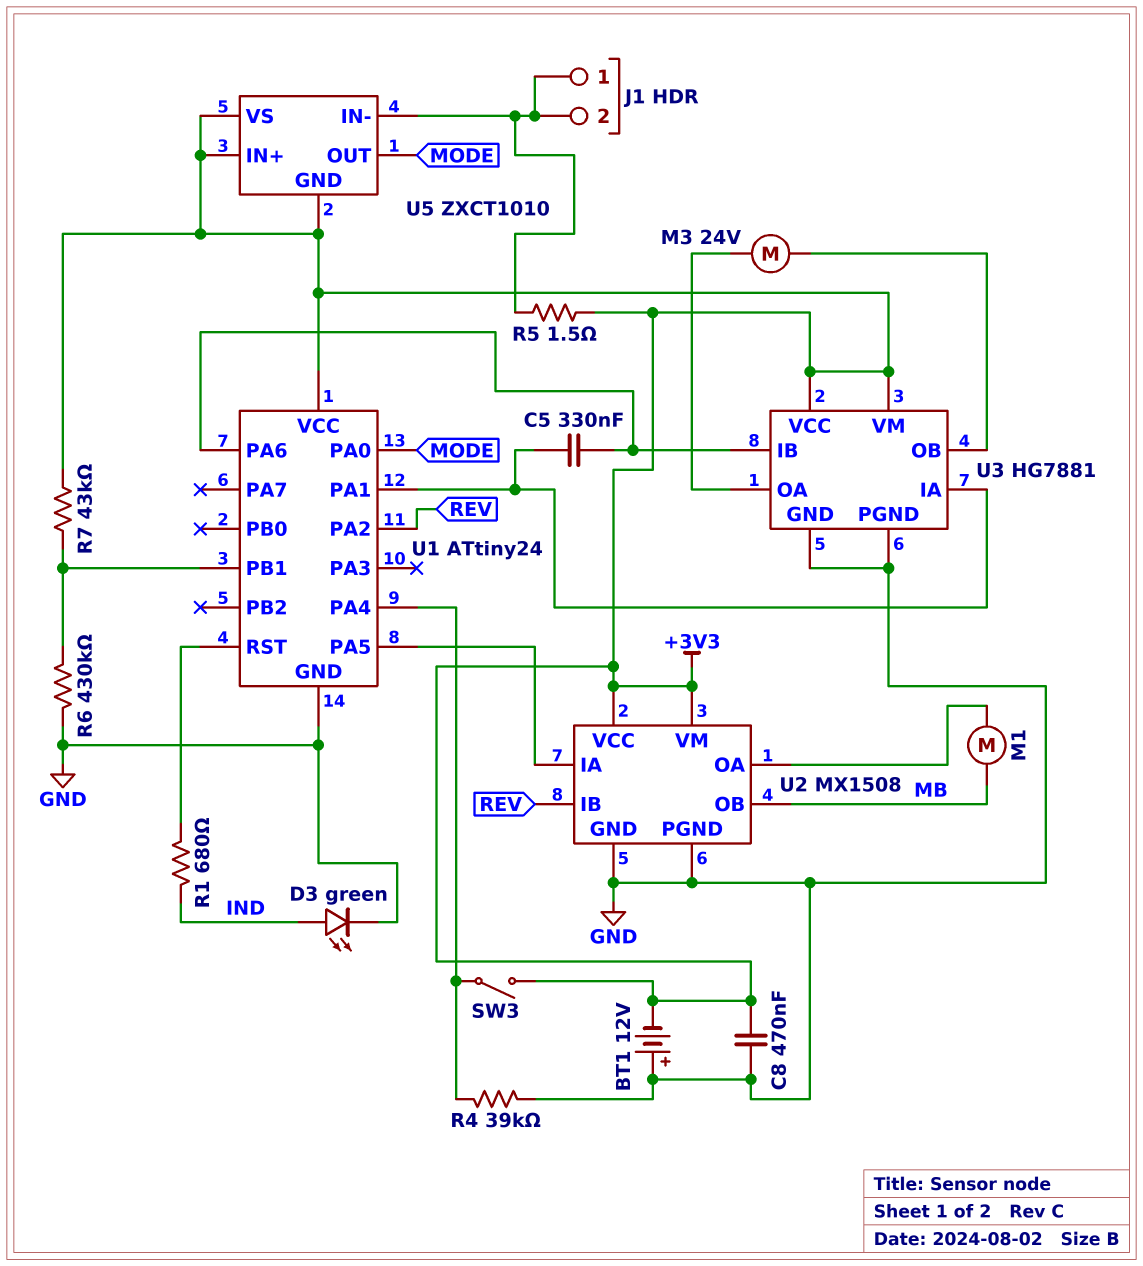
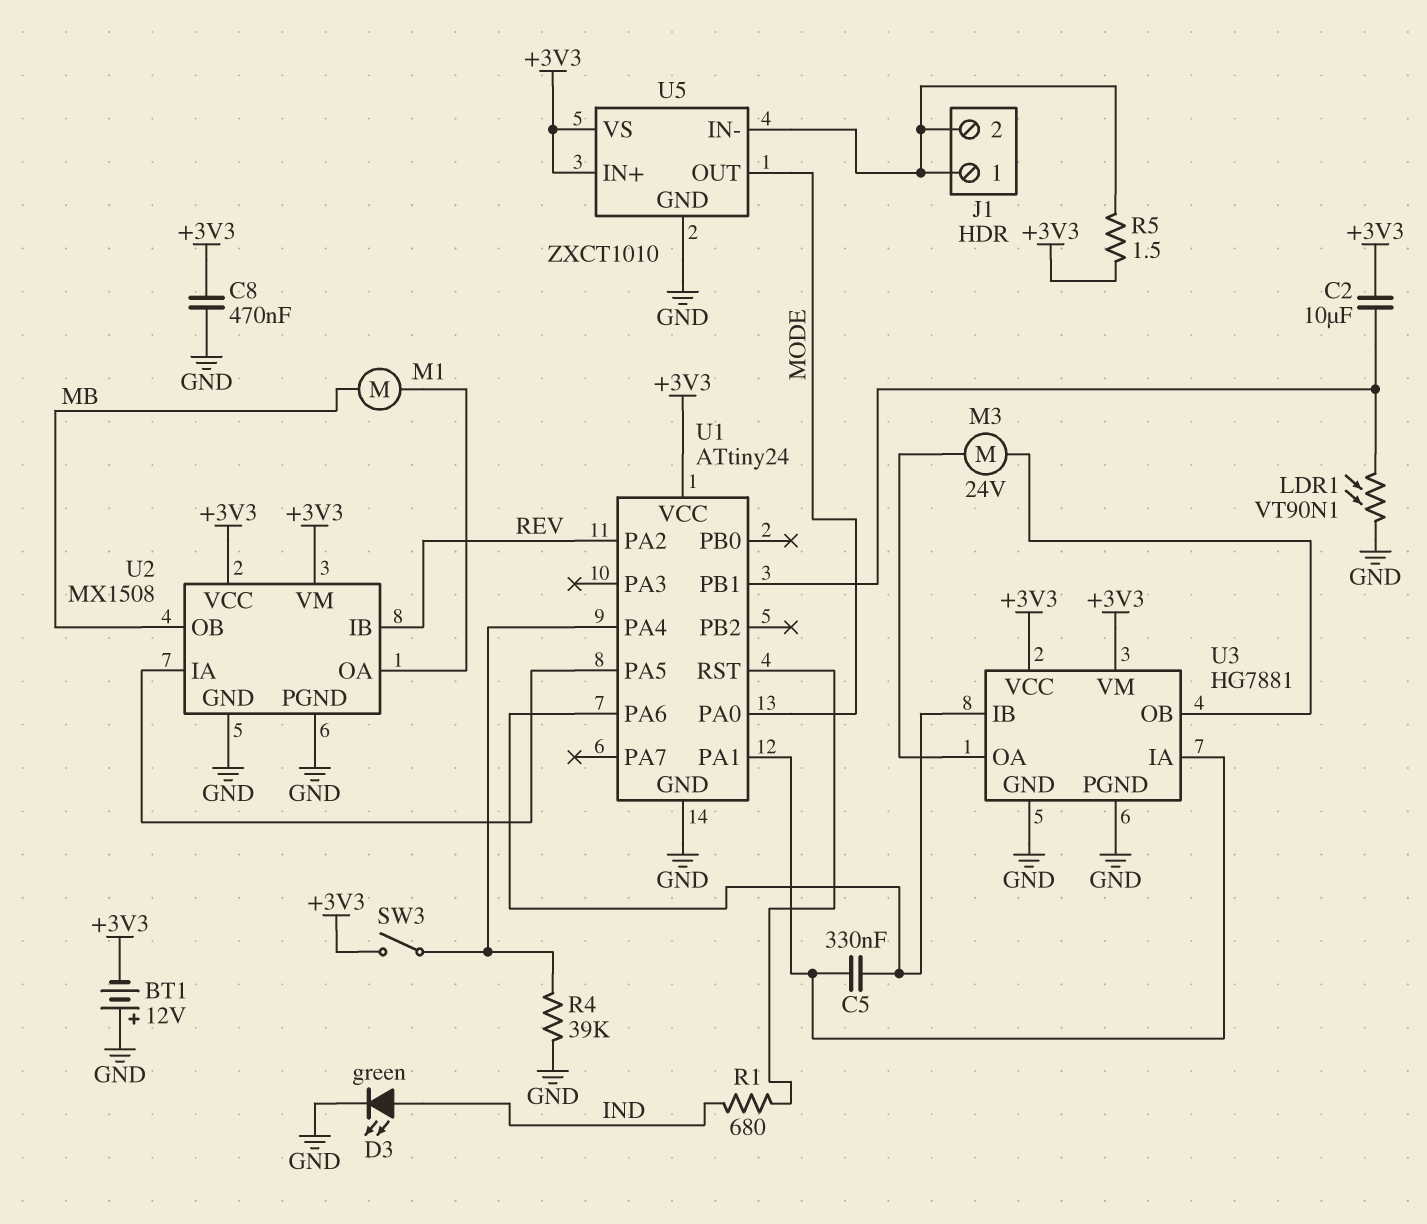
C2: none -> 10uF (+3V3, U1/PB1)
LDR1: none -> VT90N1 (GND, U1/PB1)
R6: 430k (GND, U1/PB1) -> none
R7: 43k (+3V3, U1/PB1) -> none
U5 pin GND: +3V3 -> GND

